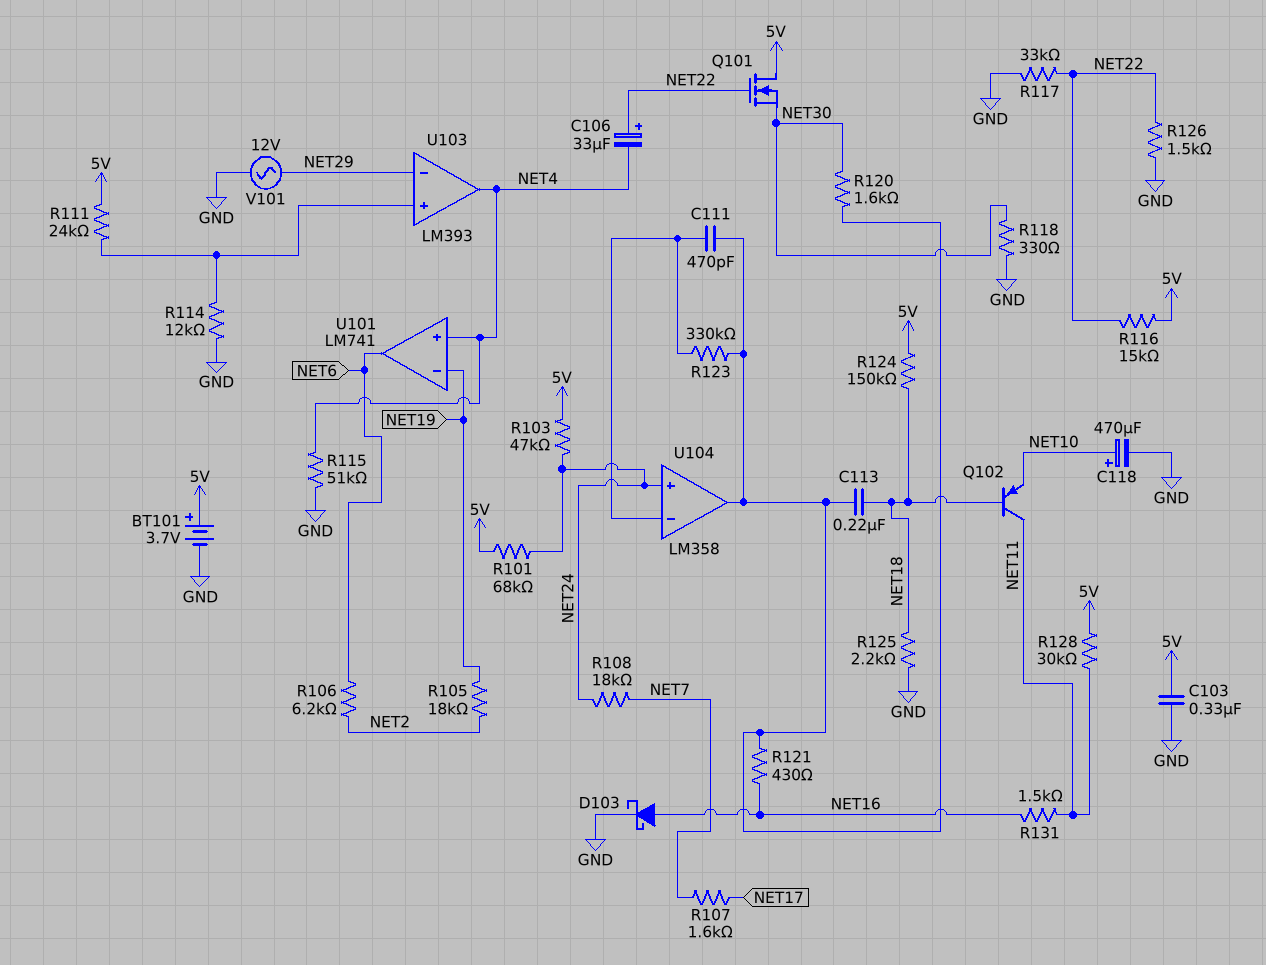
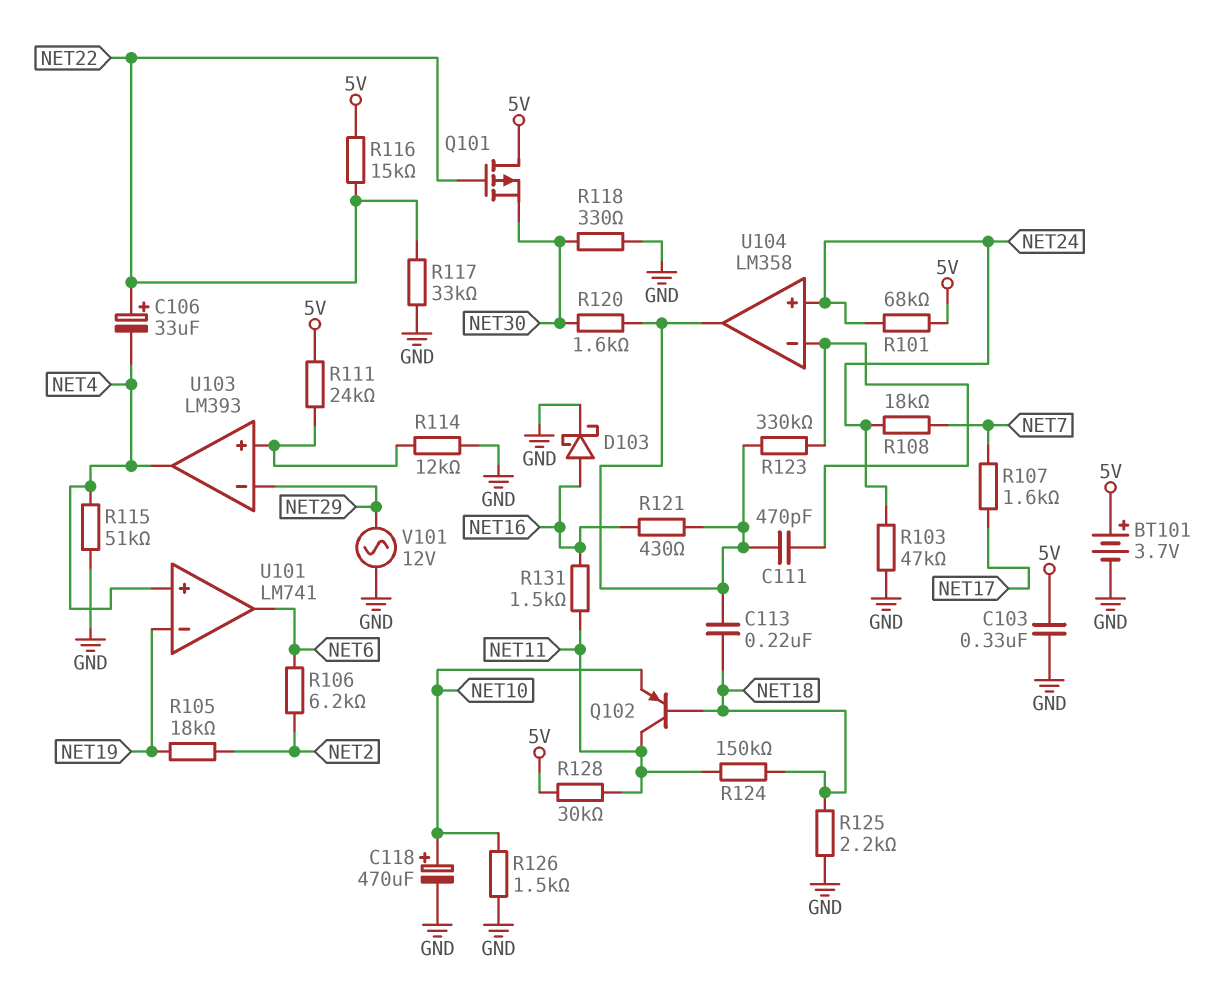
Q101: NMOS (G NET22, D 5V, S NET30) -> PMOS (G NET22, D 5V, S NET30)
R103: 47k (5V, NET24) -> 47k (GND, NET24)
R124: 150k (5V, NET18) -> 150k (NET11, NET18)
R126: 1.5k (GND, NET22) -> 1.5k (GND, NET10)

